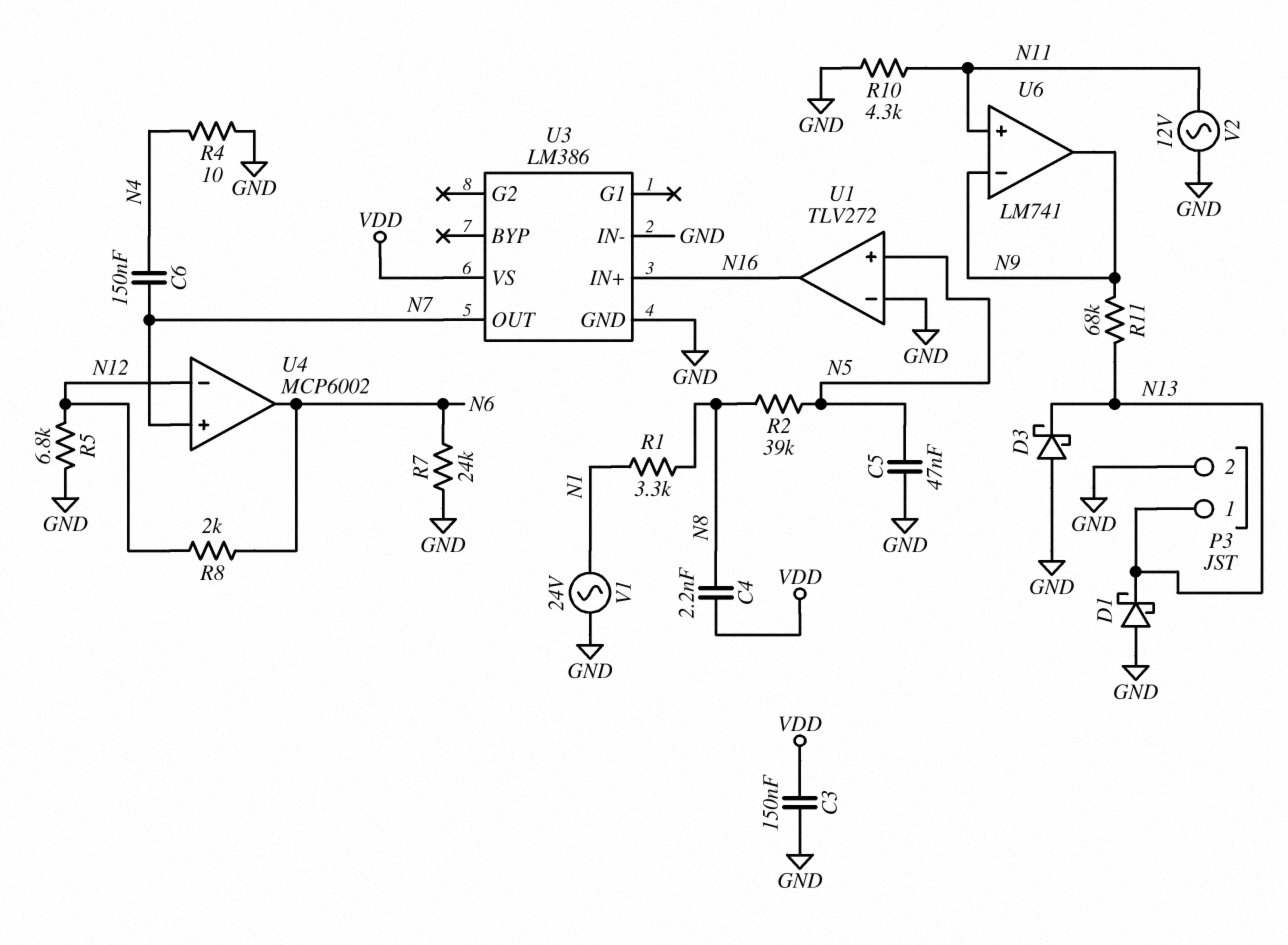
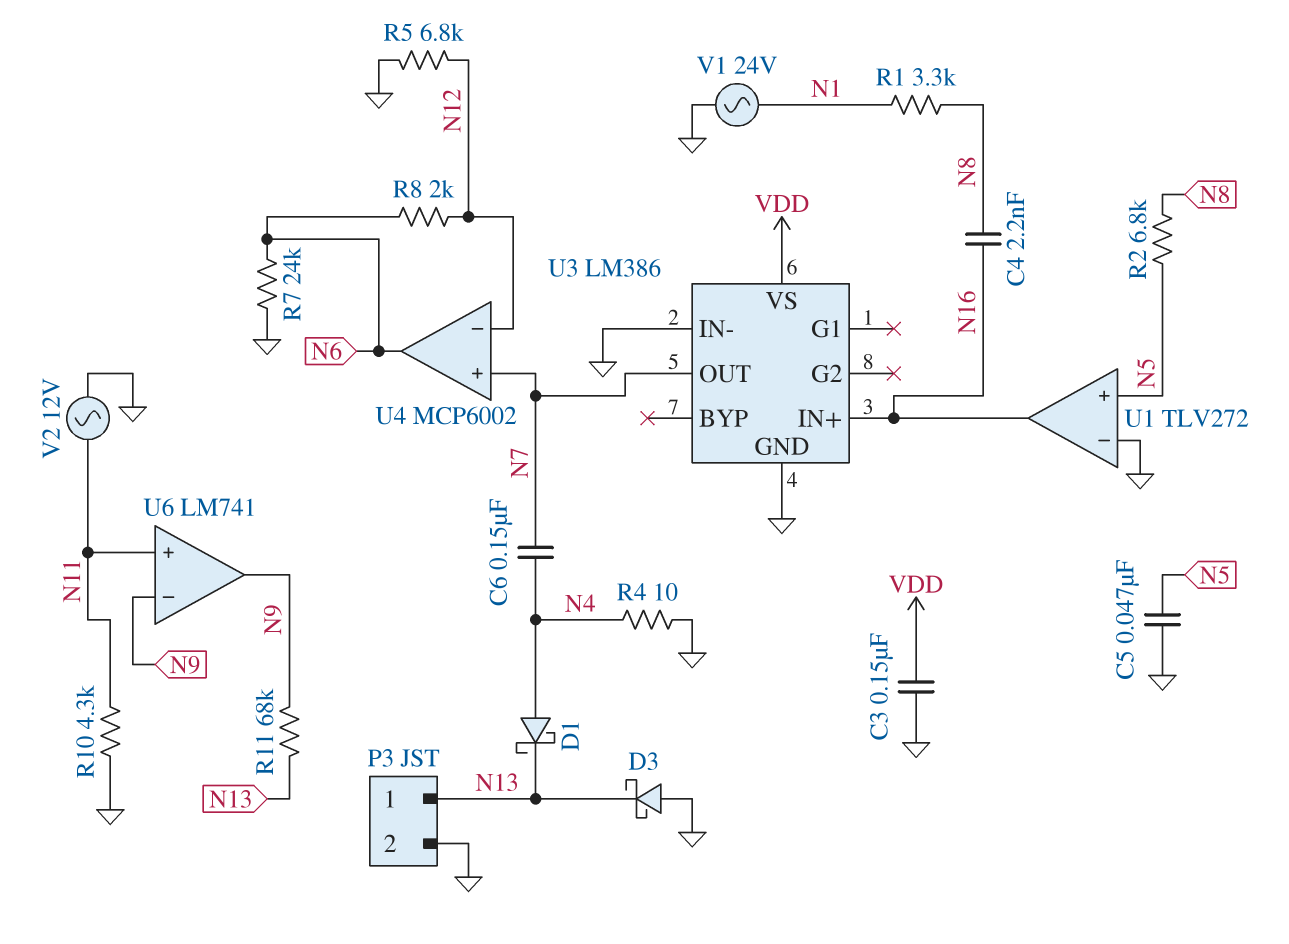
C4: 2.2nF (N8, VDD) -> 2.2nF (N8, N16)
D1: schottky (A GND, K N13) -> schottky (A N4, K N13)
R2: 39k (N5, N8) -> 6.8k (N5, N8)

